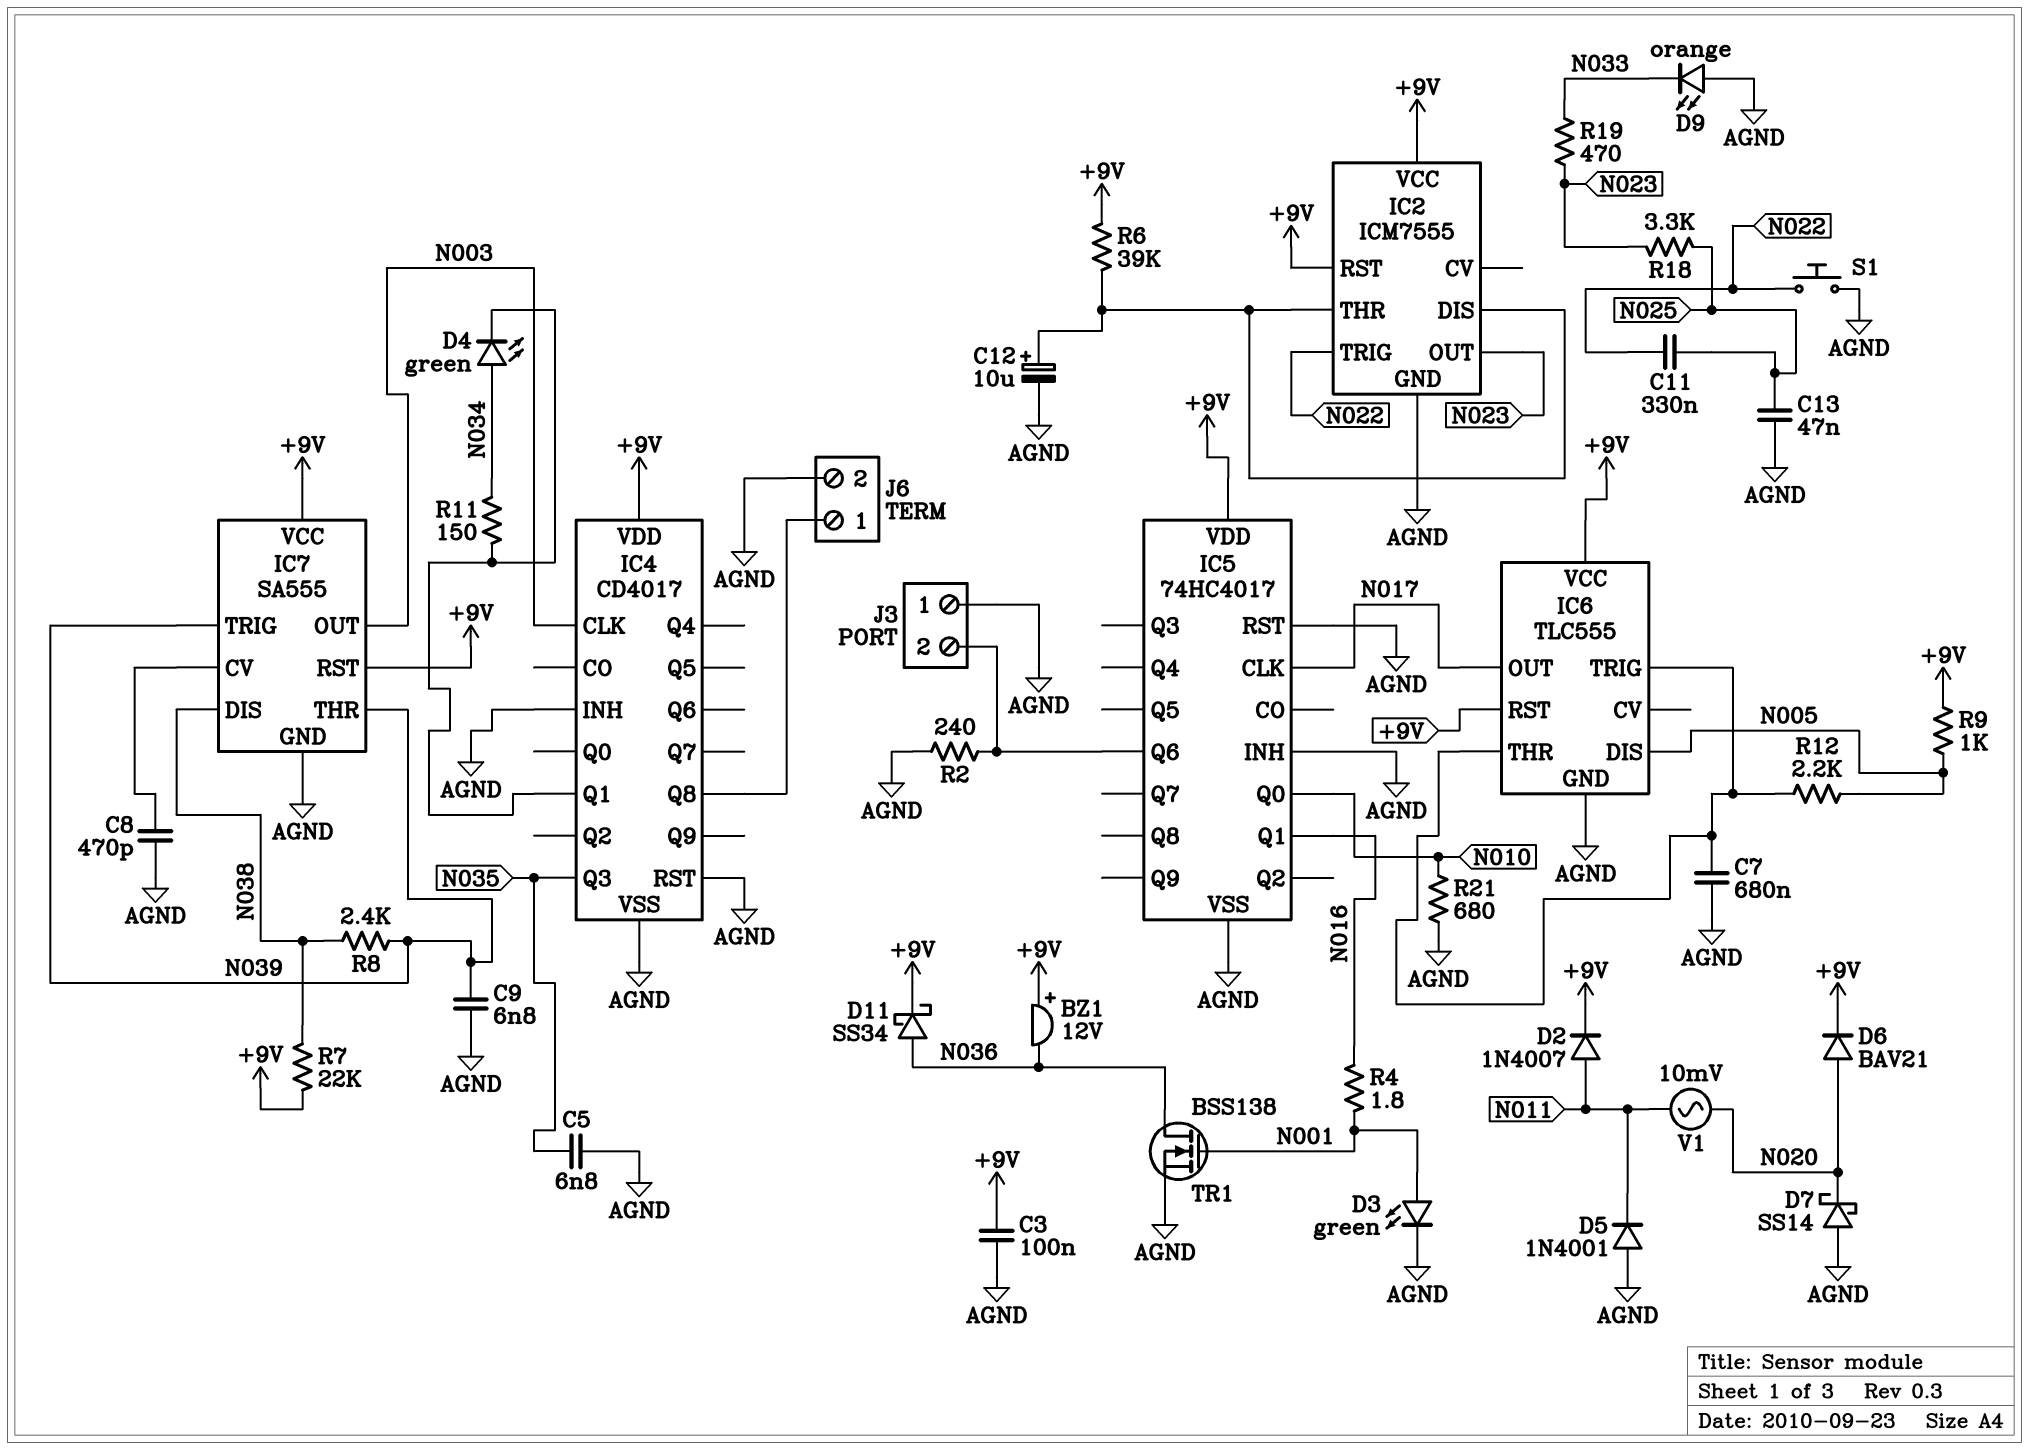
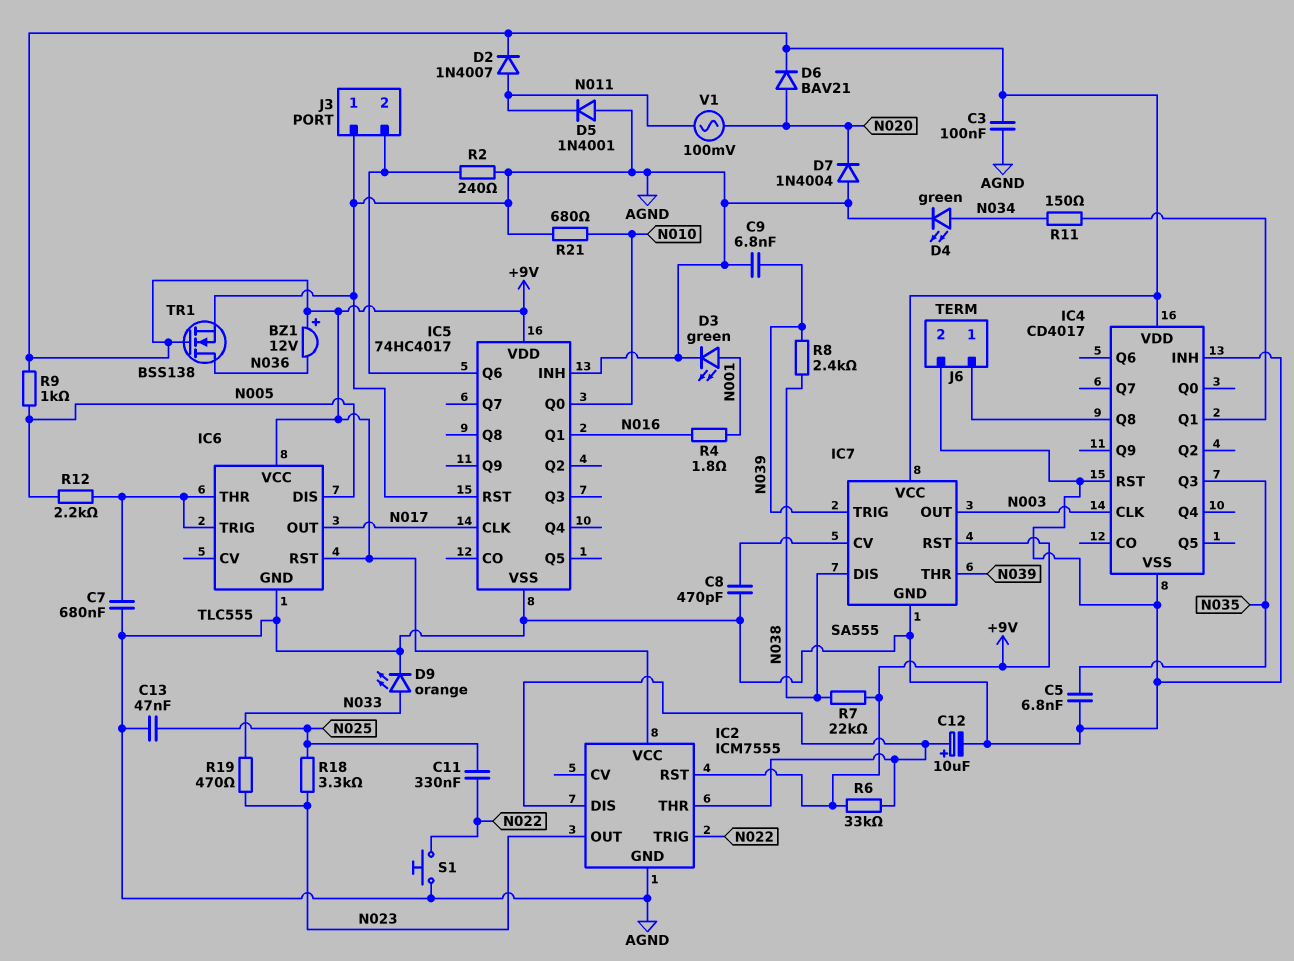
D4: LED green (A N034, K IC4/Q1) -> LED green (A N034, K AGND)
D7: schottky SS14 (A AGND, K N020) -> diode 1N4004 (A AGND, K N020)
D9: LED orange (A AGND, K N033) -> LED orange (A N033, K AGND)
D11: schottky SS34 (A N036, K +9V) -> none
R6: 39k (+9V, IC2/DIS) -> 33k (+9V, IC2/DIS)
TR1: NMOS BSS138 (G N001, D N036, S AGND) -> NMOS BSS138 (G +9V, D N036, S AGND)
V1: AC 10mV (N011, N020) -> AC 100mV (N011, N020)

